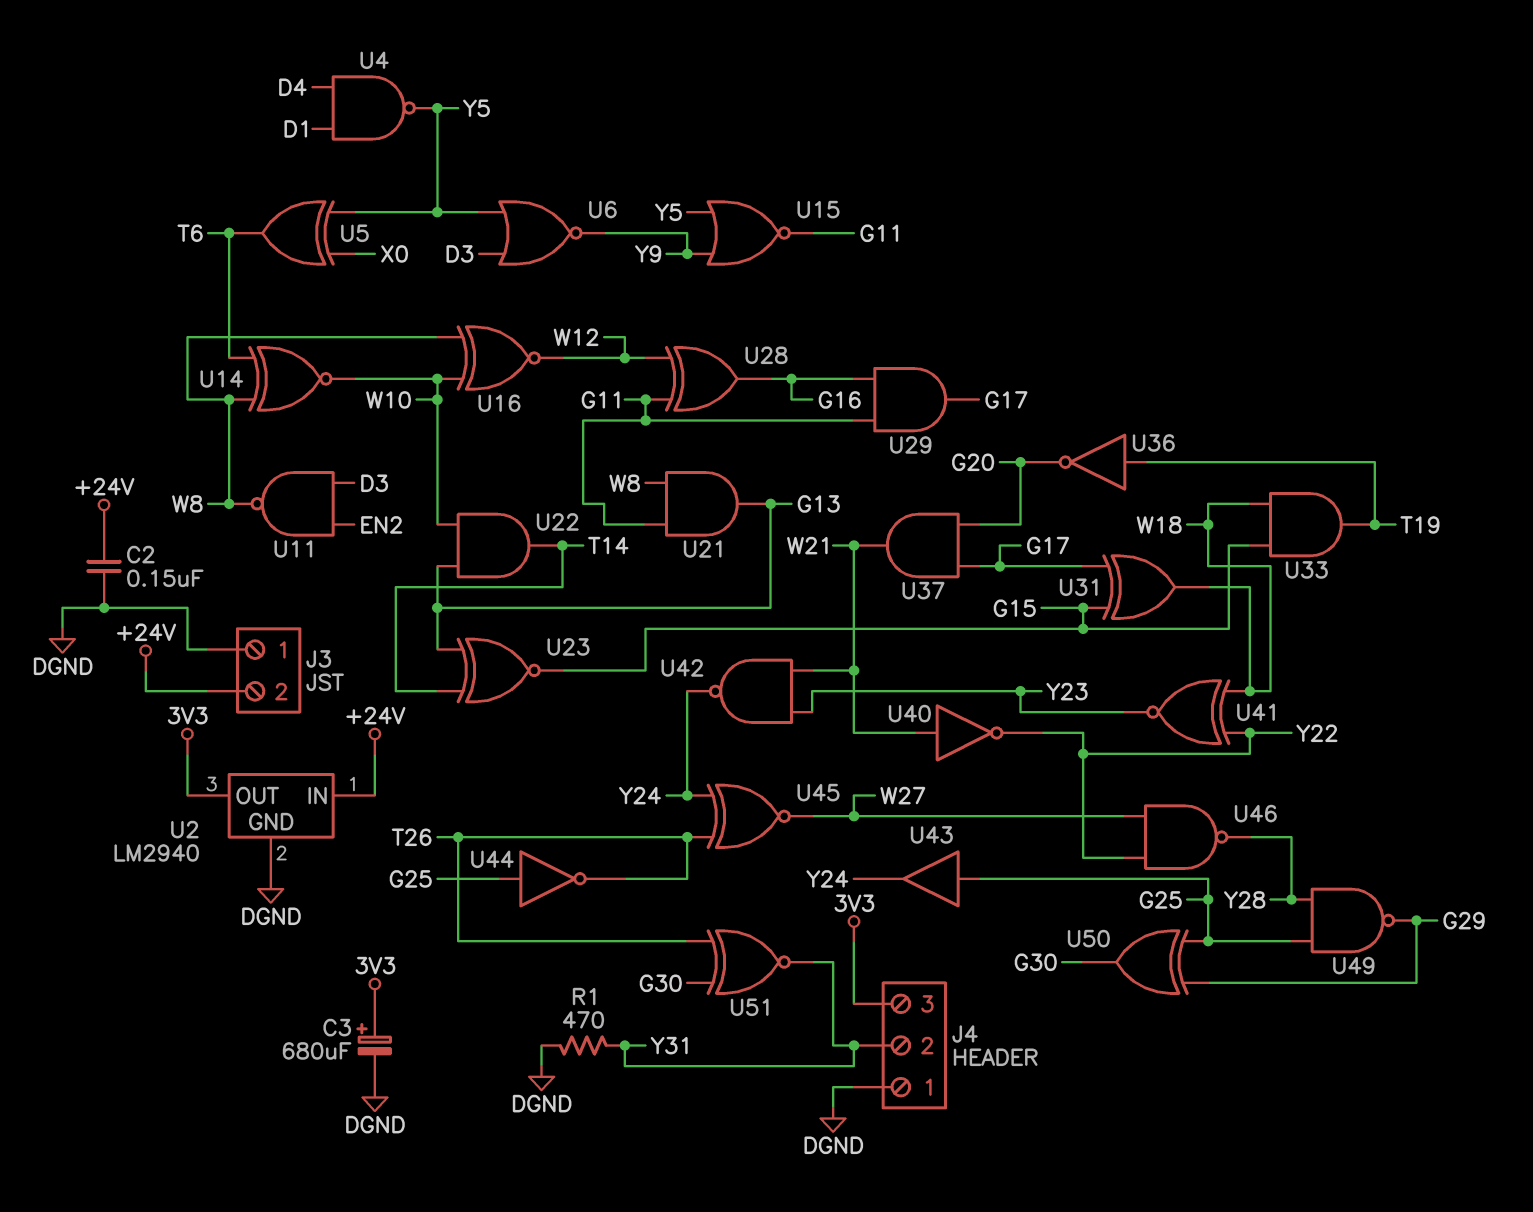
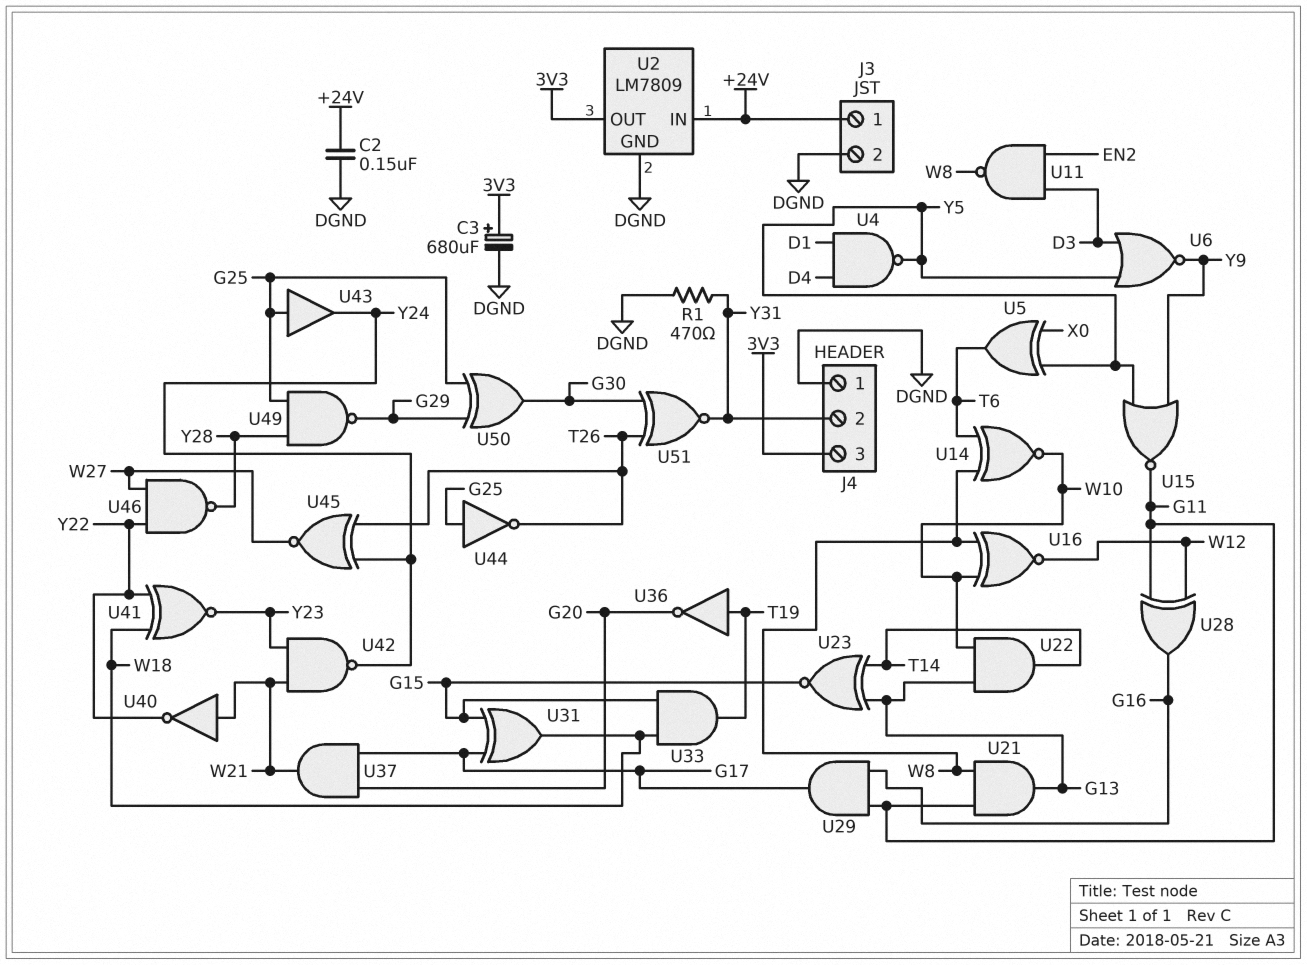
J3 pin 1: DGND -> +24V
J3 pin 2: +24V -> DGND
U2: LM2940 -> LM7809

